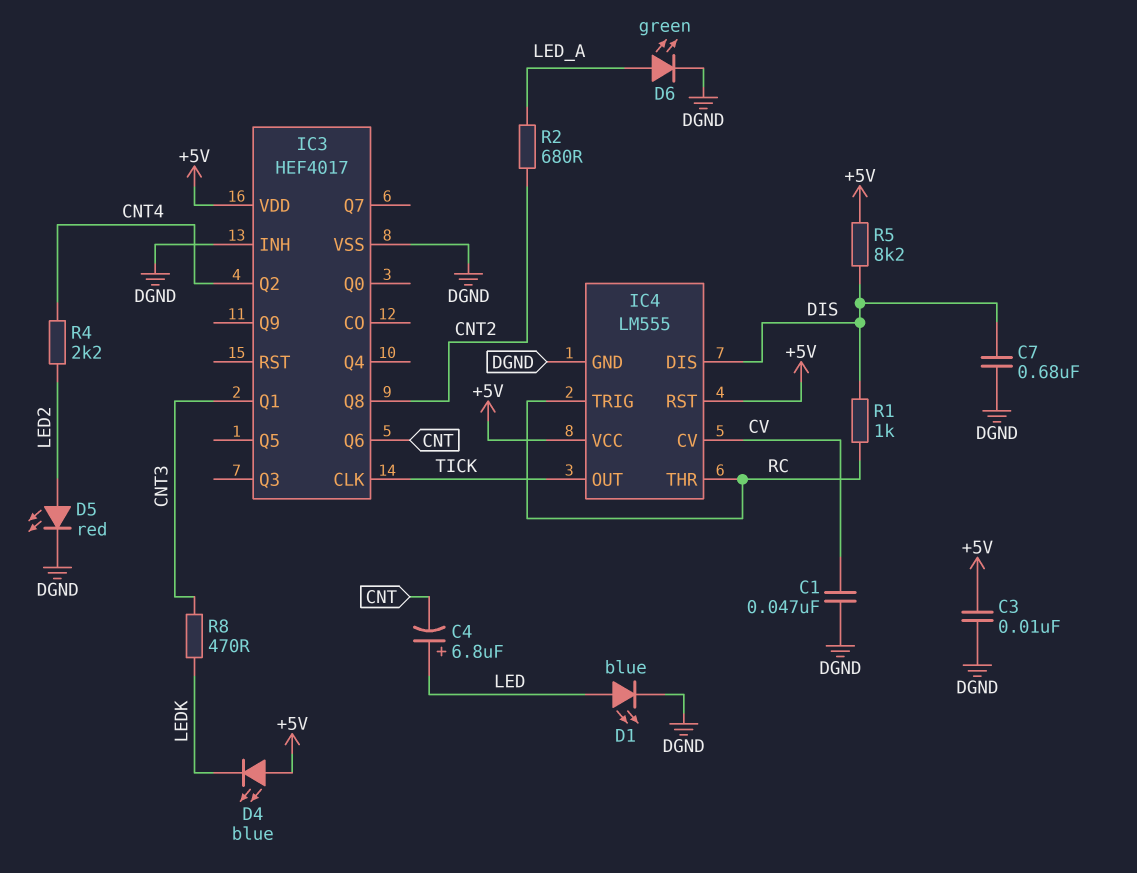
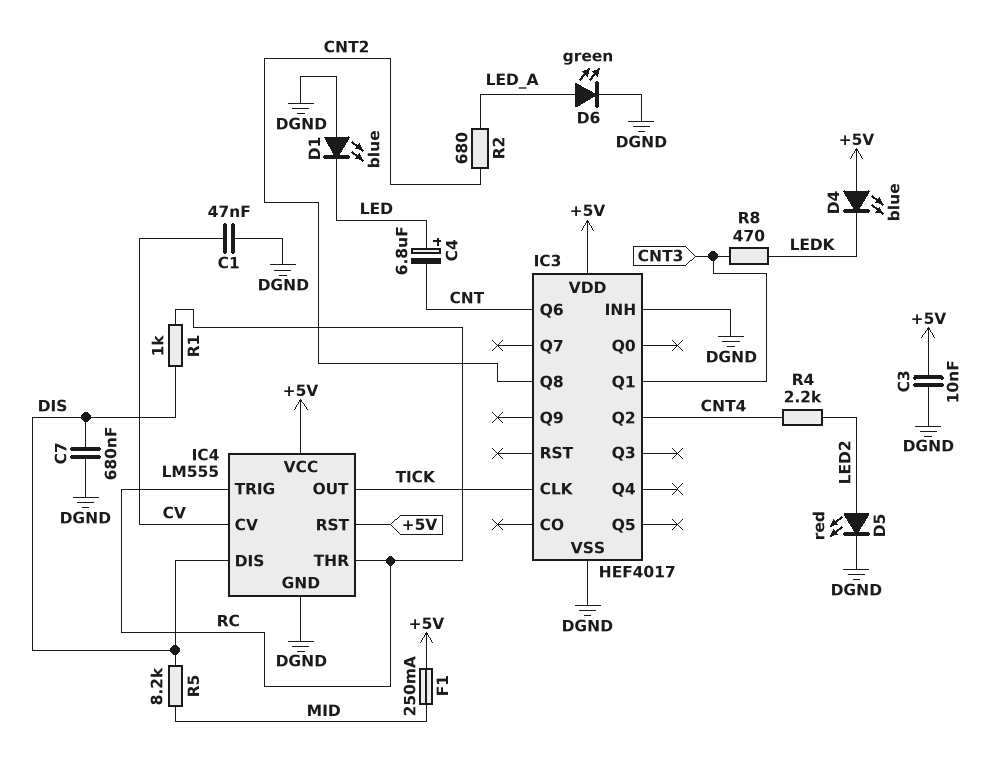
D1: LED blue (A LED, K DGND) -> LED blue (A DGND, K LED)
F1: none -> 250mA (+5V, MID)
R5: 8.2k (+5V, DIS) -> 8.2k (DIS, MID)

